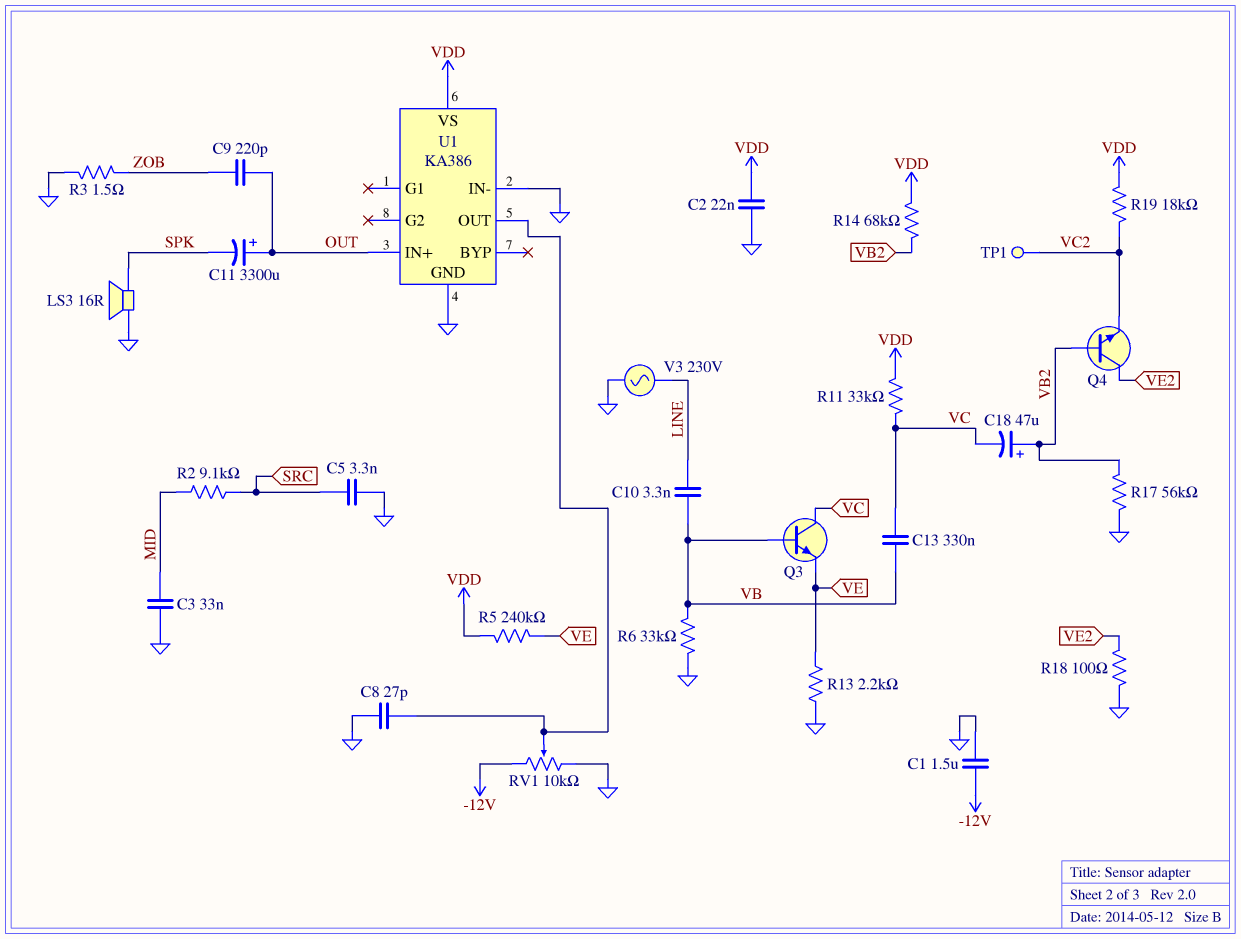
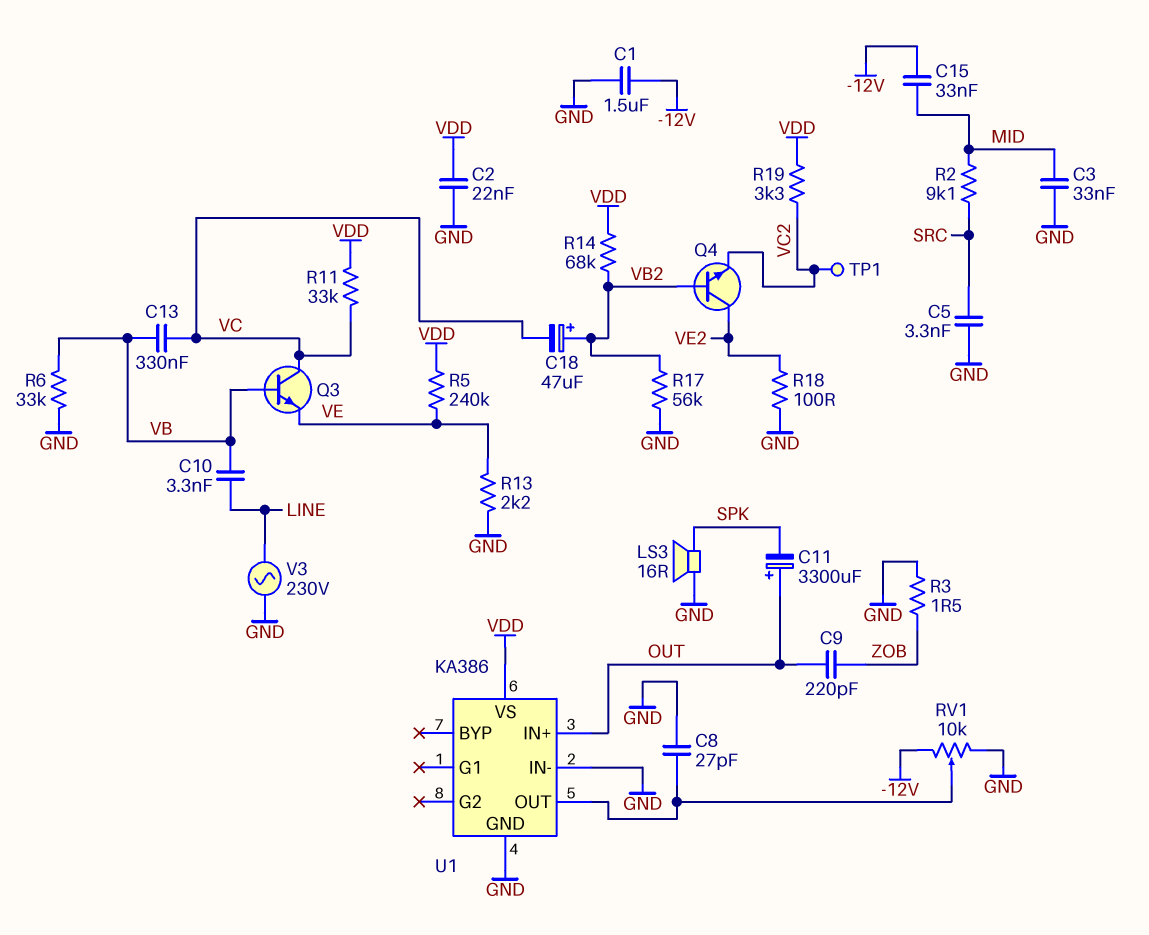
C15: none -> 33nF (-12V, MID)
R19: 18k (VC2, VDD) -> 3.3k (VC2, VDD)

